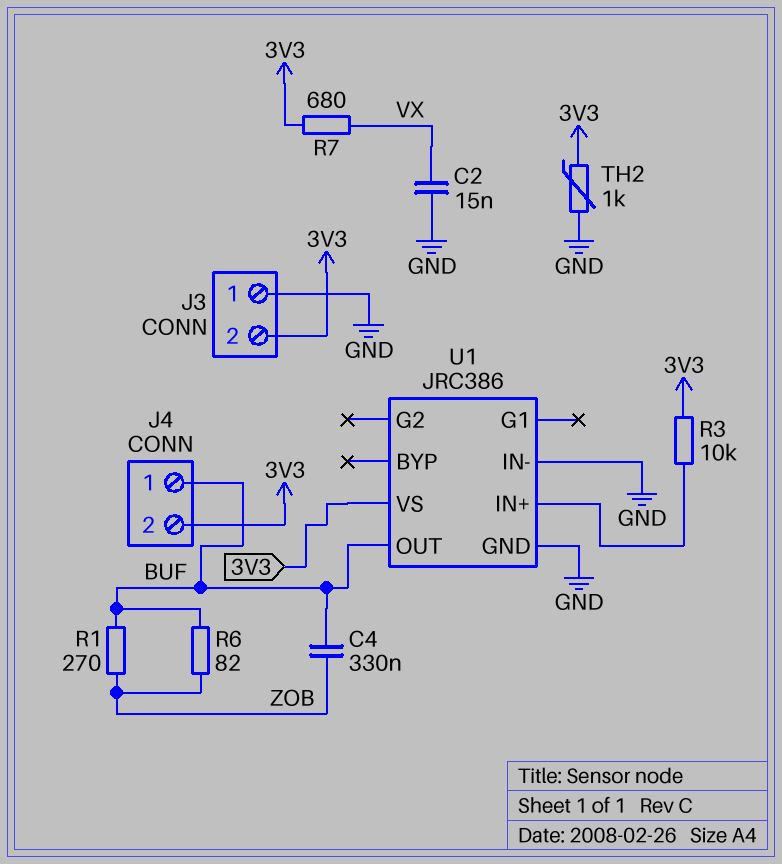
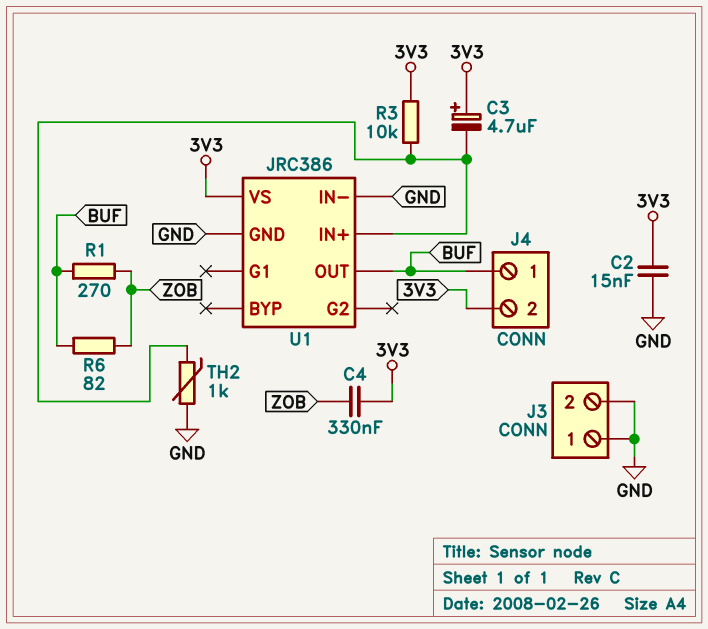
C2: 15nF (GND, VX) -> 15nF (3V3, GND)
C3: none -> 4.7uF (plus 3V3, minus U1/IN+)
C4: 330nF (BUF, ZOB) -> 330nF (3V3, ZOB)
J3 pin 2: 3V3 -> GND
R7: 680 (3V3, VX) -> none
TH2: 1k (3V3, GND) -> 1k (GND, U1/IN+)

